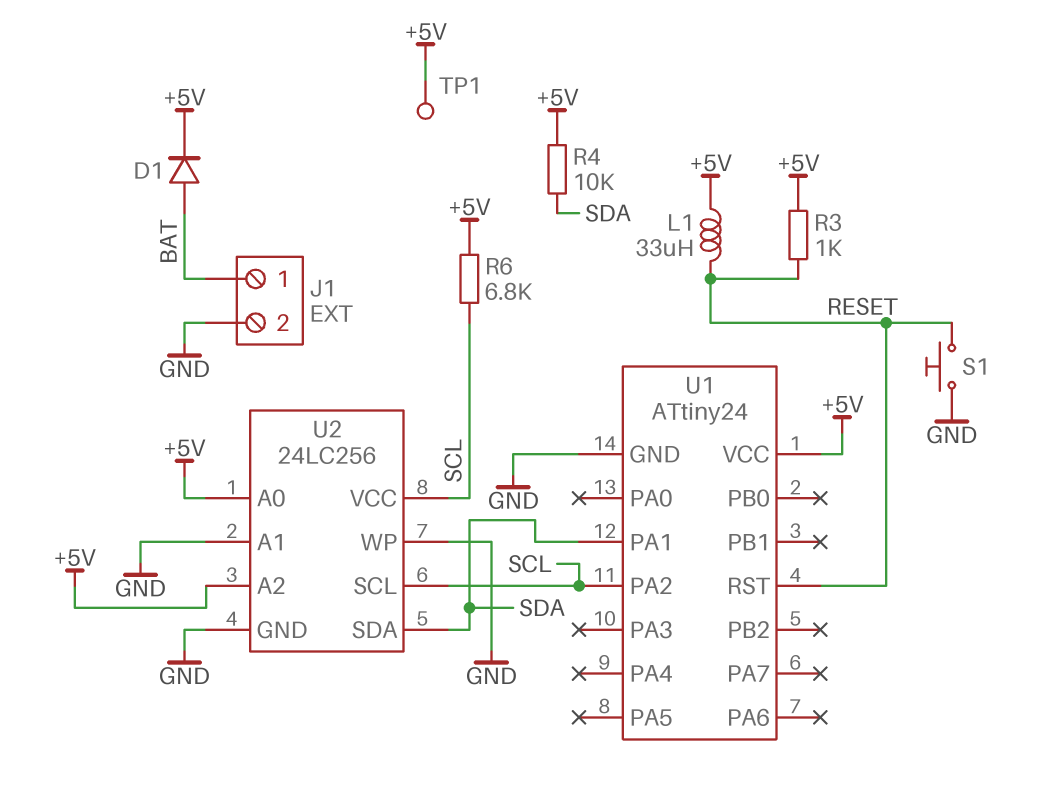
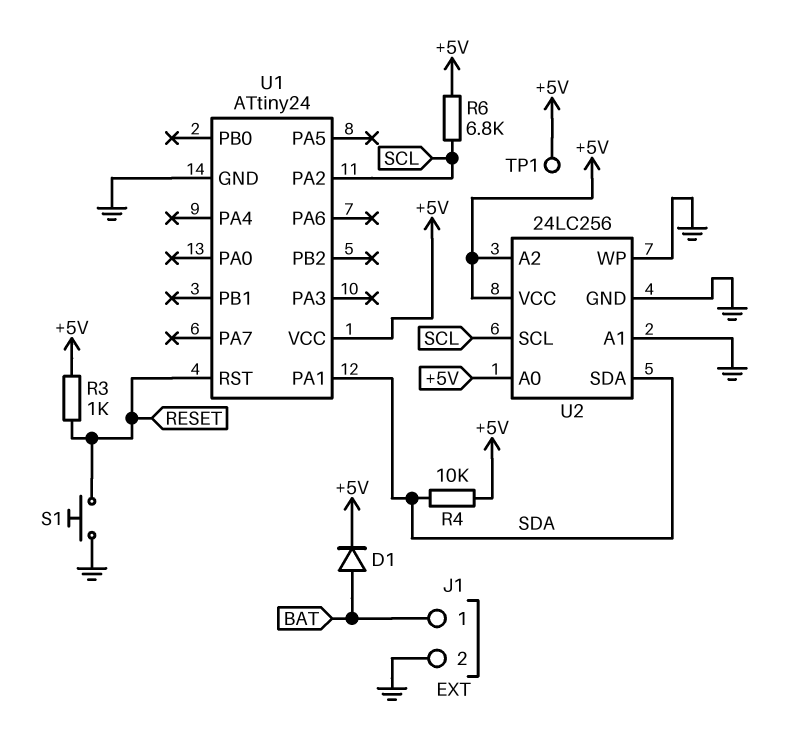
L1: 33uH (+5V, RESET) -> none
U2 pin VCC: SCL -> +5V

